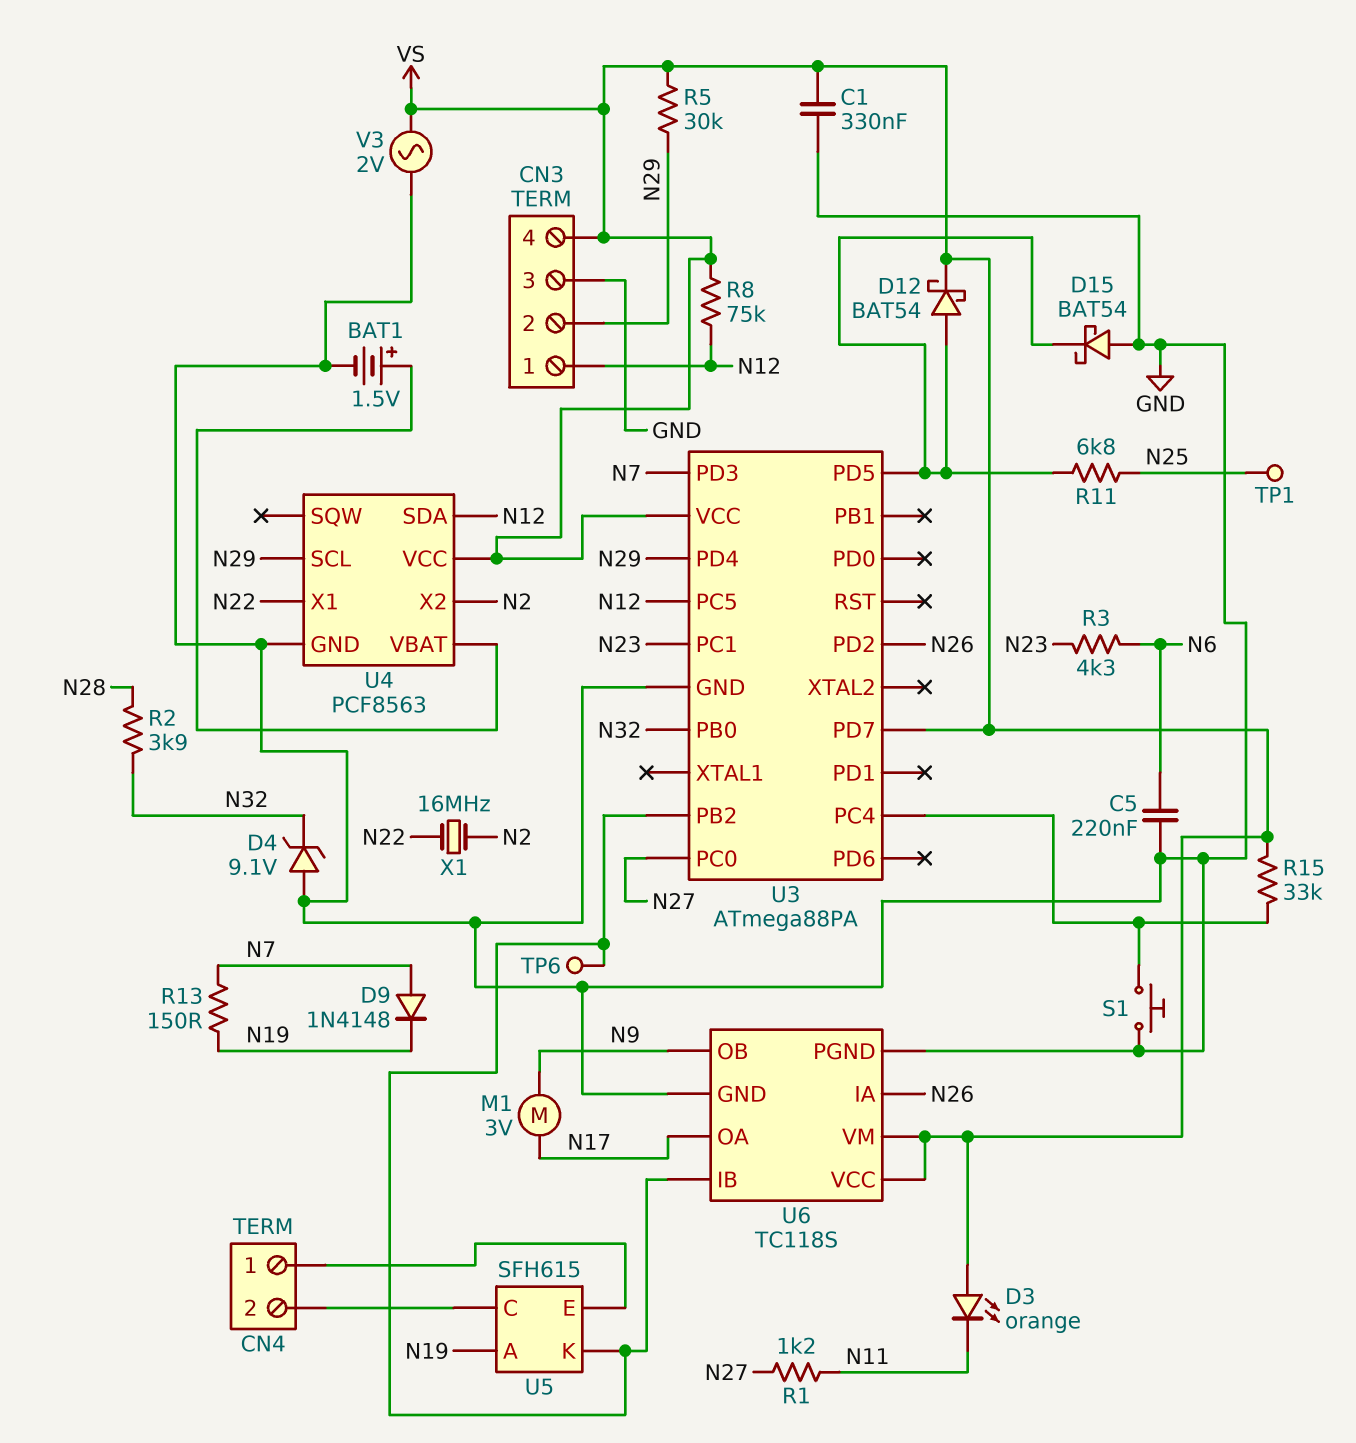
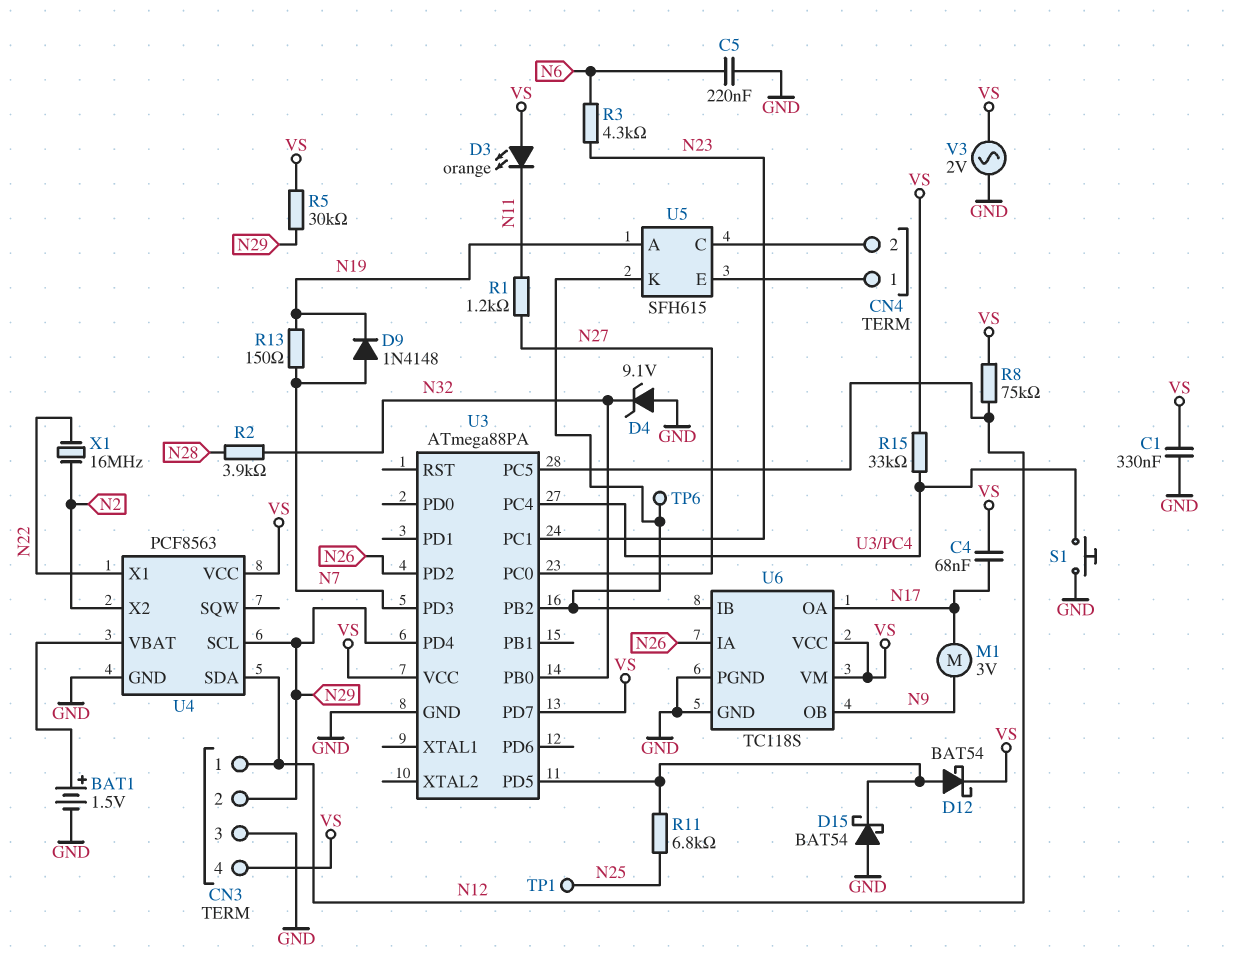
C4: none -> 68nF (N17, VS)

